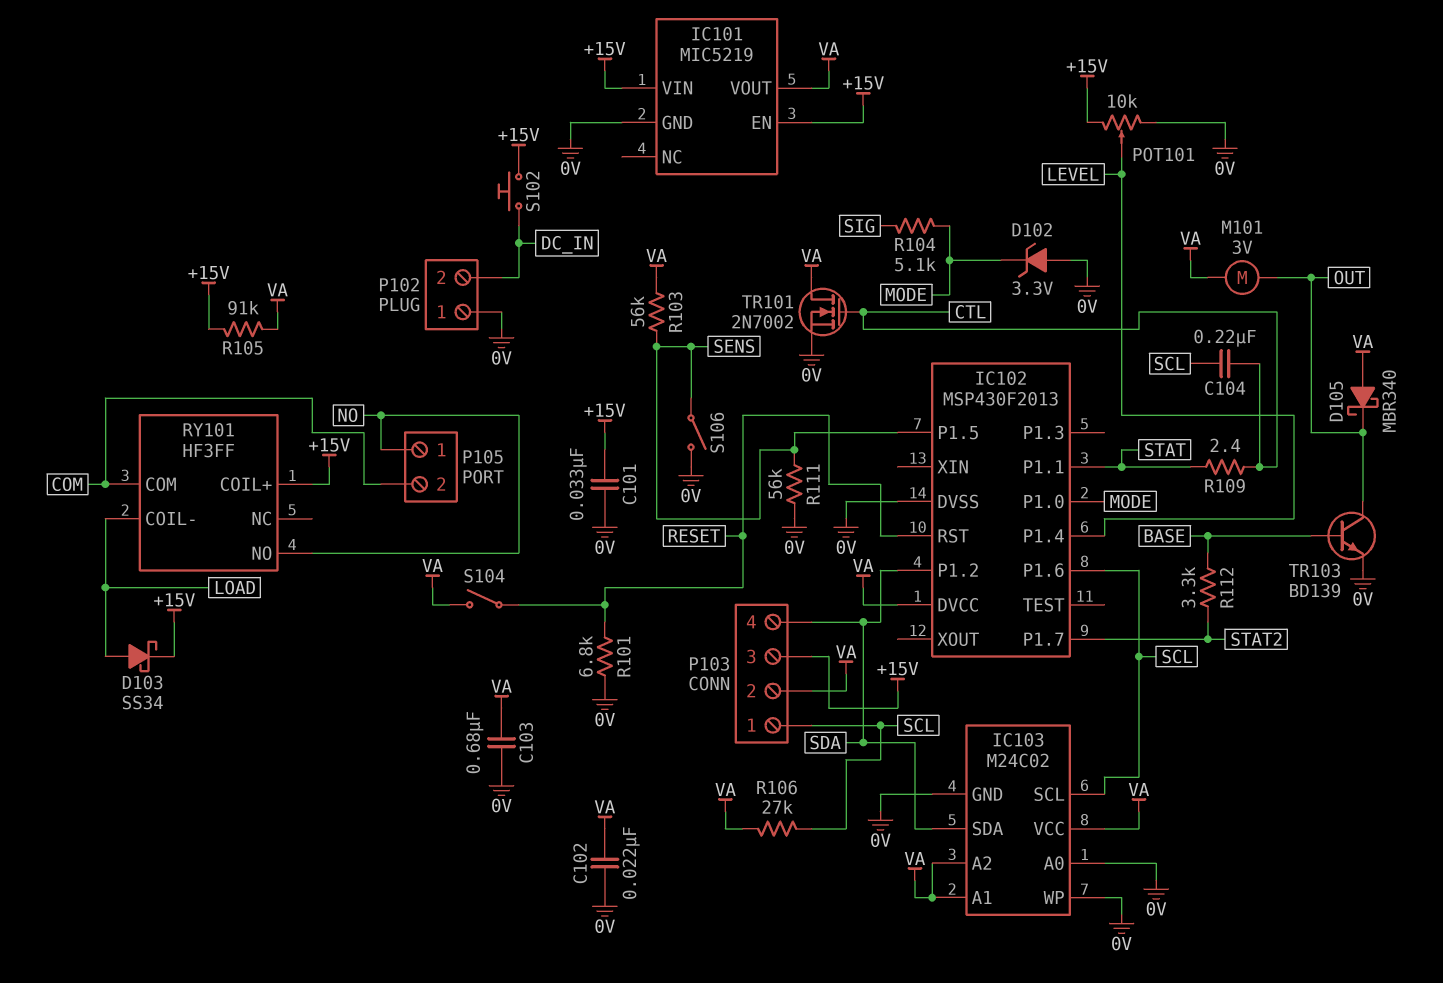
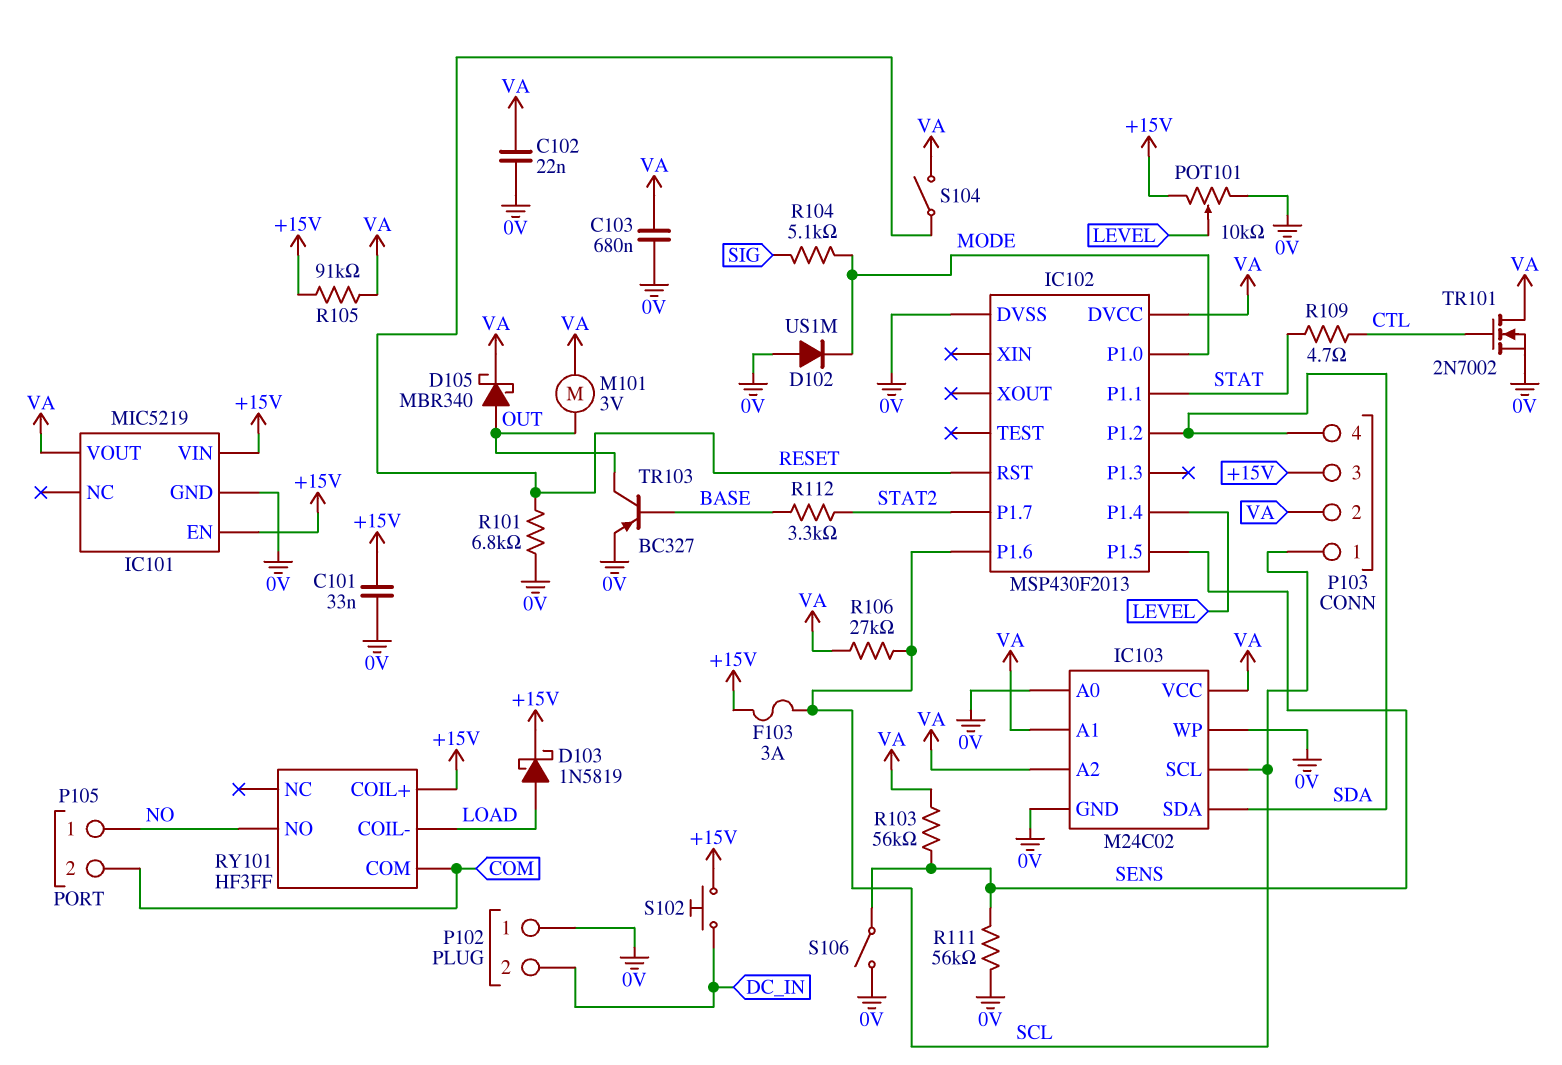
C104: 220nF (CTL, SCL) -> none
D102: zener 3.3V (A 0V, K MODE) -> diode US1M (A 0V, K MODE)
D103: schottky SS34 (A LOAD, K +15V) -> schottky 1N5819 (A LOAD, K +15V)
D105: schottky MBR340 (A VA, K OUT) -> schottky MBR340 (A OUT, K VA)
F103: none -> 3A (+15V, SCL)
R109: 2.4 (CTL, STAT) -> 4.7 (CTL, STAT)
TR103: NPN BD139 (B BASE, C OUT, E 0V) -> PNP BC327 (B BASE, C OUT, E 0V)

